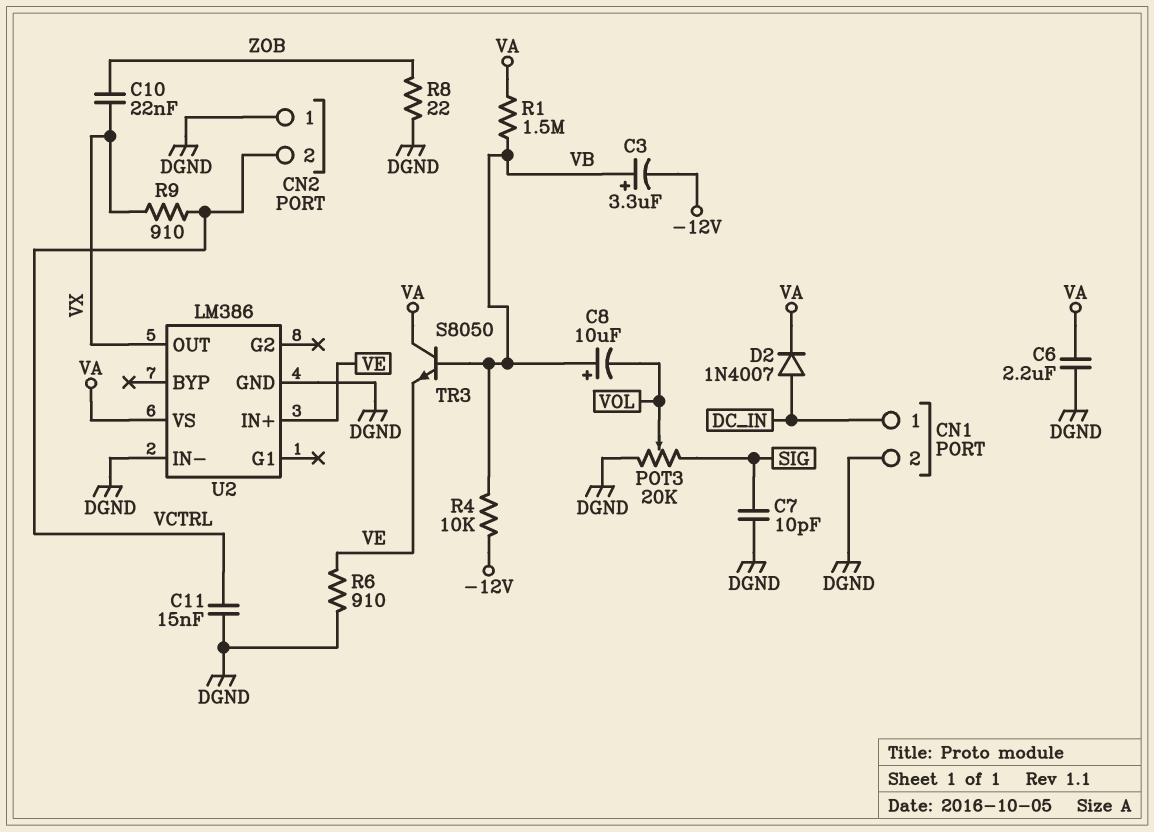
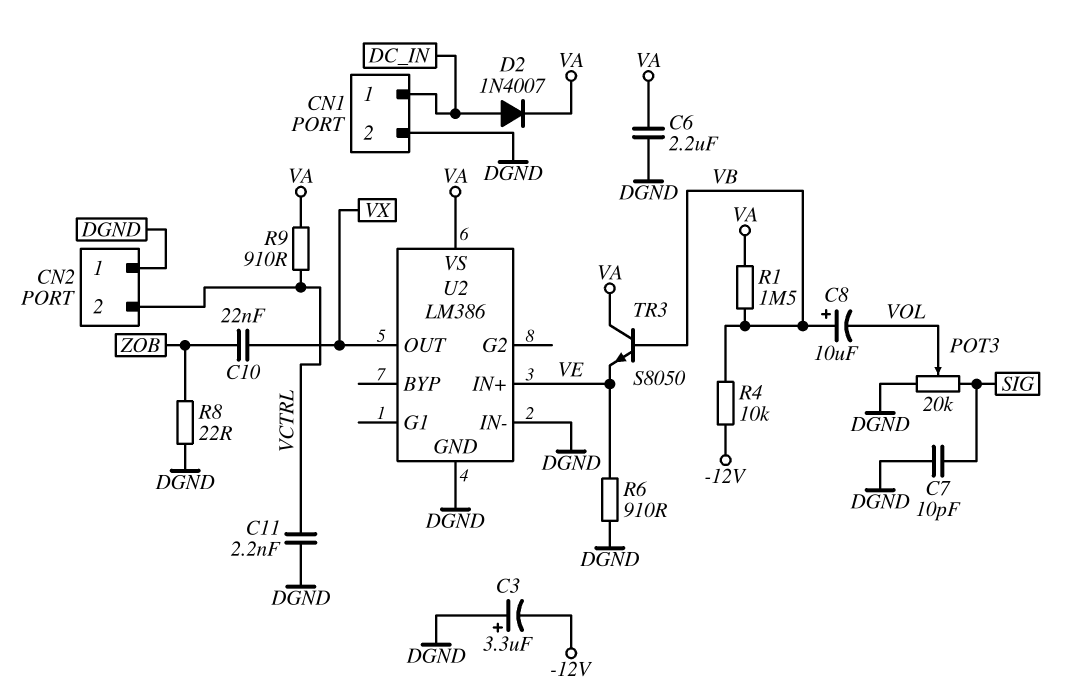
C3: 3.3uF (plus VB, minus -12V) -> 3.3uF (plus DGND, minus -12V)
C11: 15nF (DGND, VCTRL) -> 2.2nF (DGND, VCTRL)
R9: 910 (VCTRL, VX) -> 910 (VA, VCTRL)

